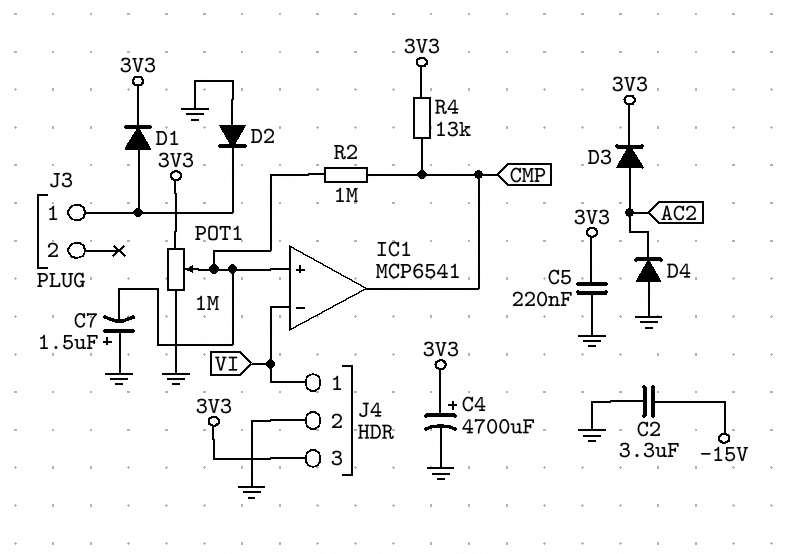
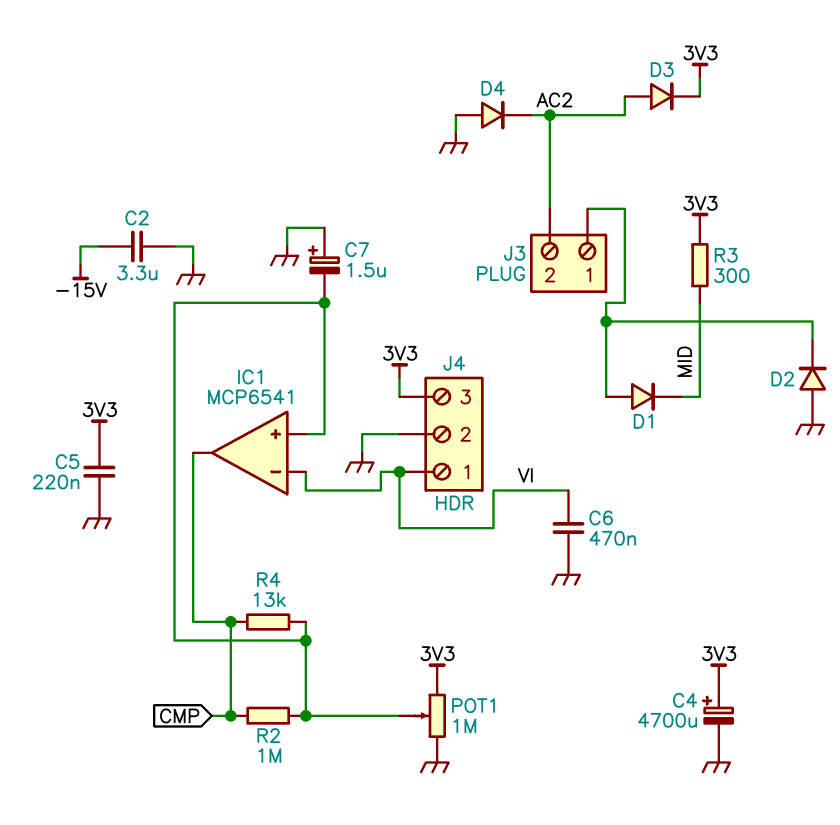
C6: none -> 470nF (GND, VI)
D1: diode (A J3/1, K 3V3) -> diode (A J3/1, K MID)
J3 pin 2: none -> AC2
R3: none -> 300 (3V3, MID)
R4: 13k (3V3, CMP) -> 13k (CMP, IC1/in+)

